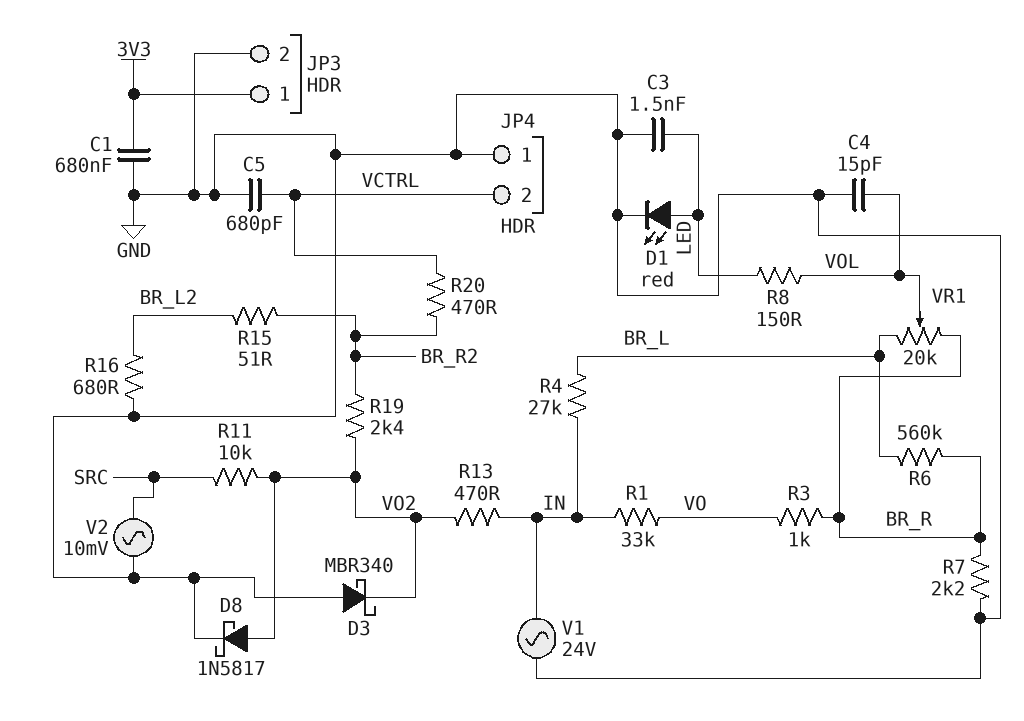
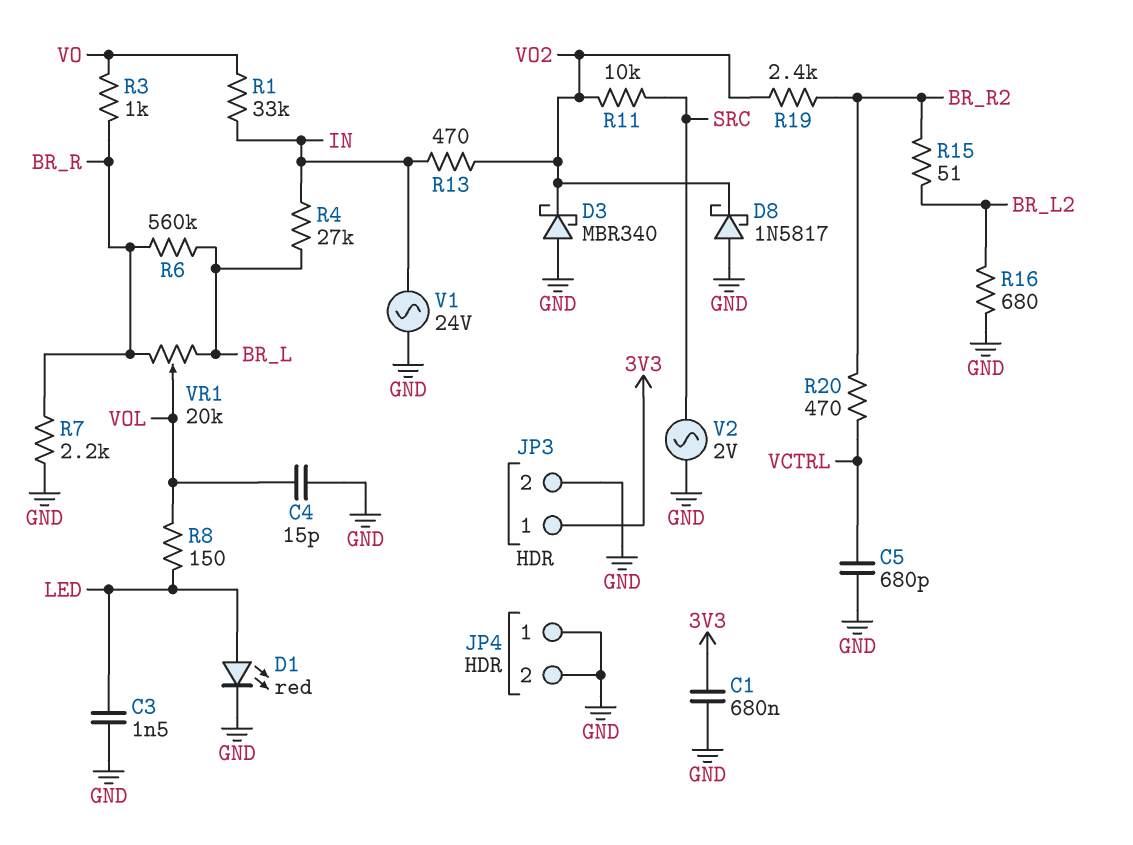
D8: schottky 1N5817 (A VO2, K GND) -> schottky 1N5817 (A GND, K VO2)
JP4 pin 2: VCTRL -> GND
V2: AC 10mV (GND, SRC) -> AC 2V (GND, SRC)

